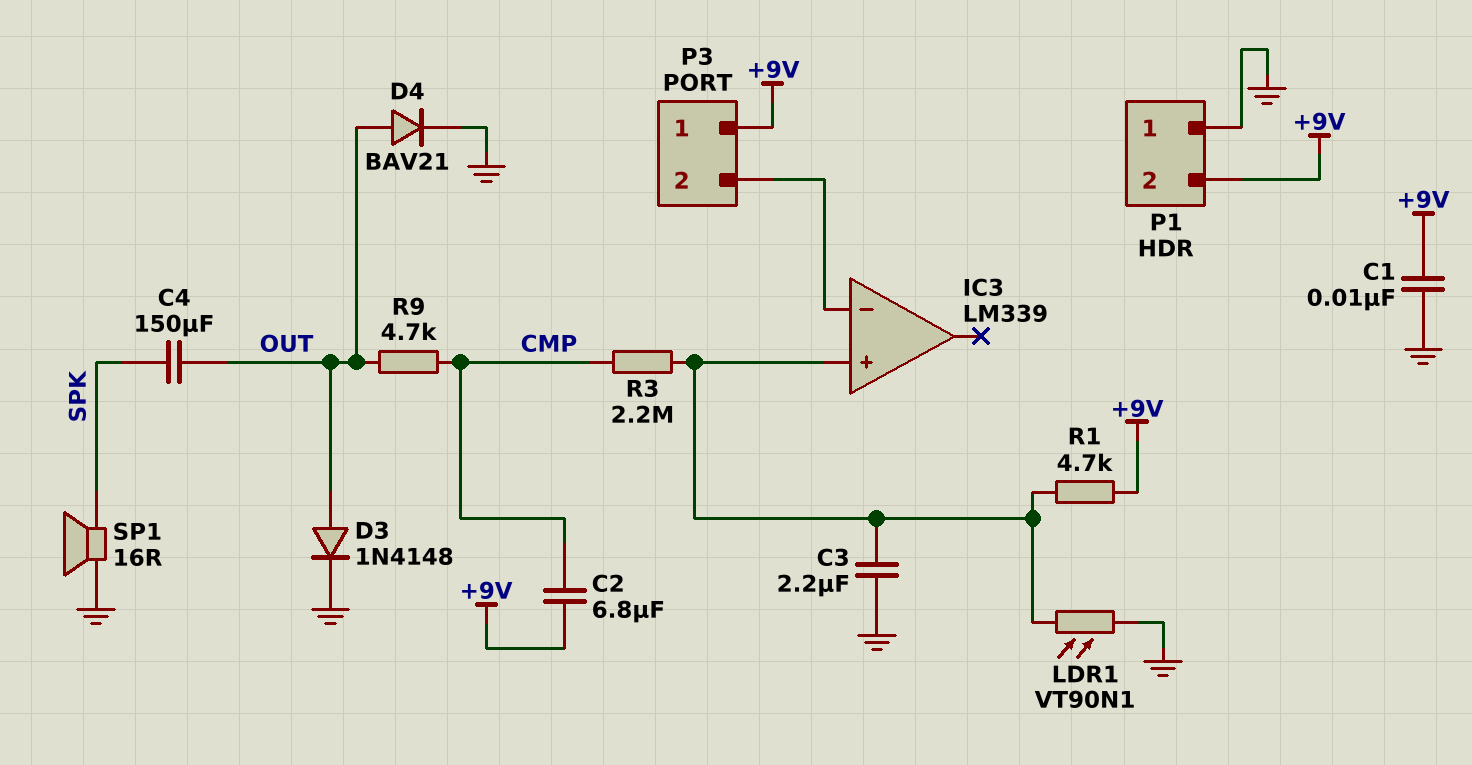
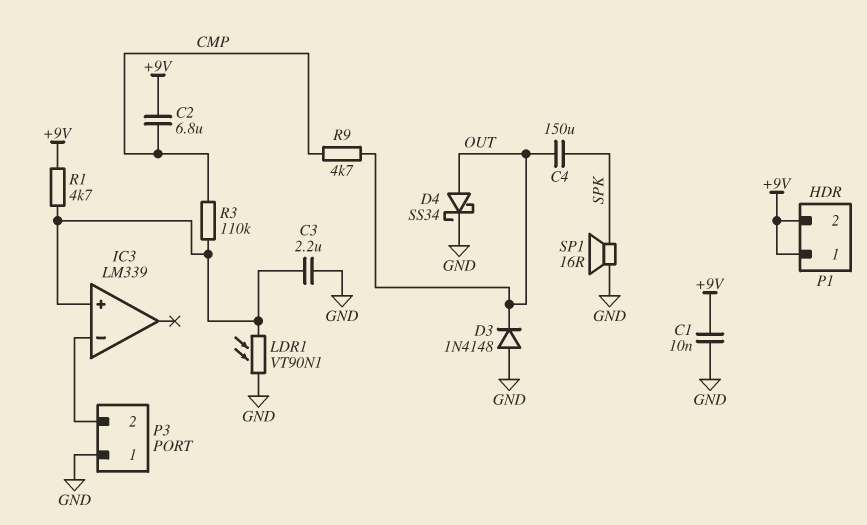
D3: diode 1N4148 (A OUT, K GND) -> diode 1N4148 (A GND, K OUT)
D4: diode BAV21 (A OUT, K GND) -> schottky SS34 (A OUT, K GND)
P1 pin 1: GND -> +9V
P3 pin 1: +9V -> GND
R3: 2.2M (CMP, IC3/in+) -> 110k (CMP, IC3/in+)

